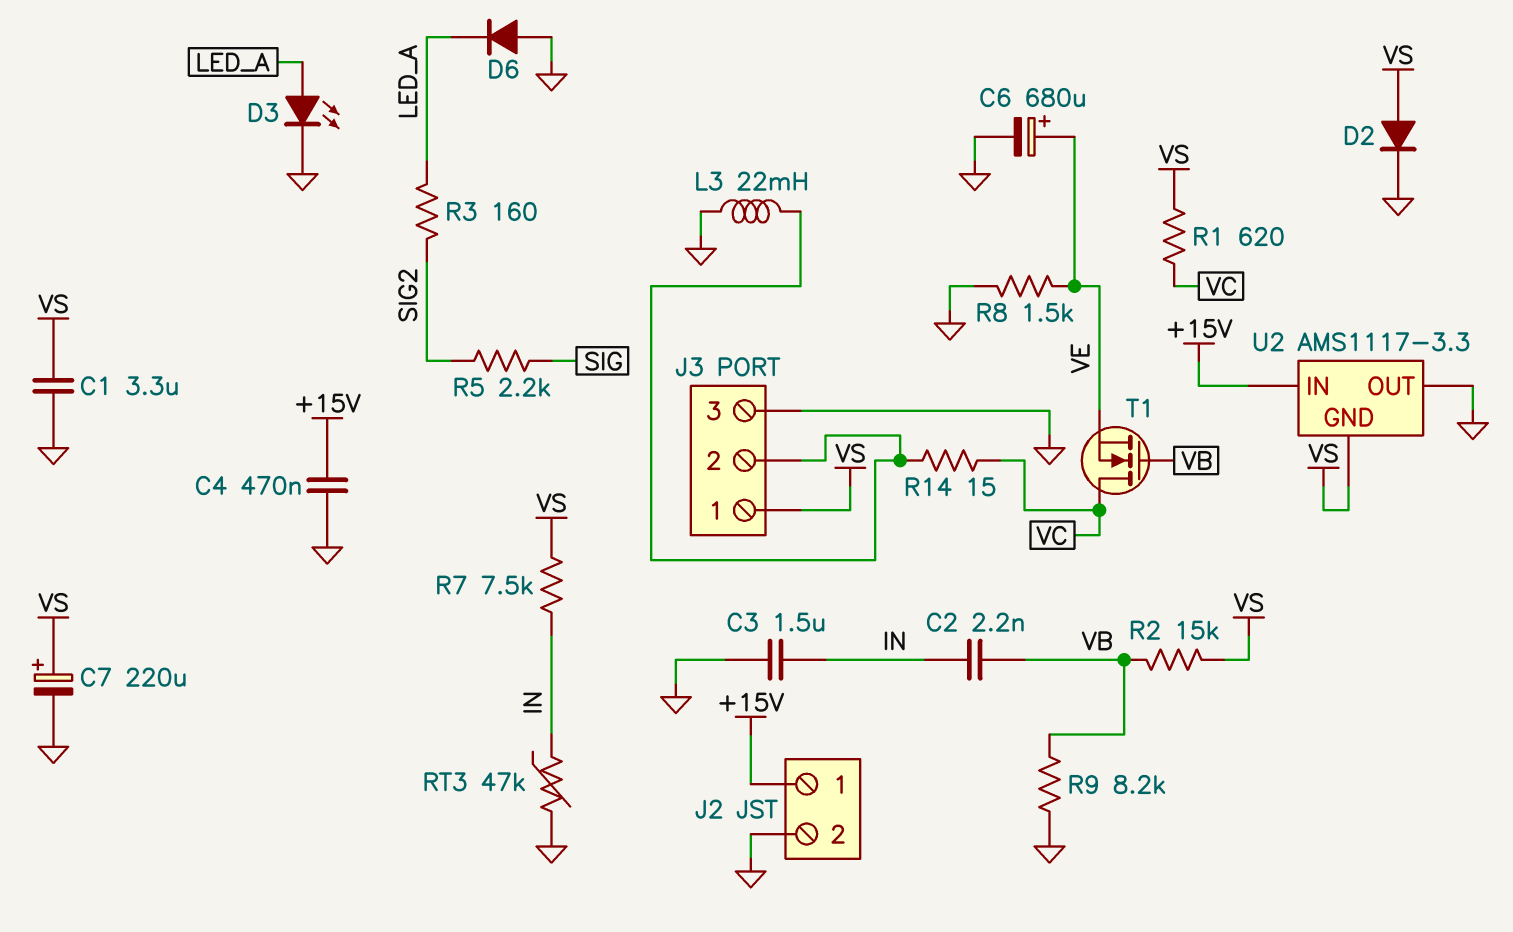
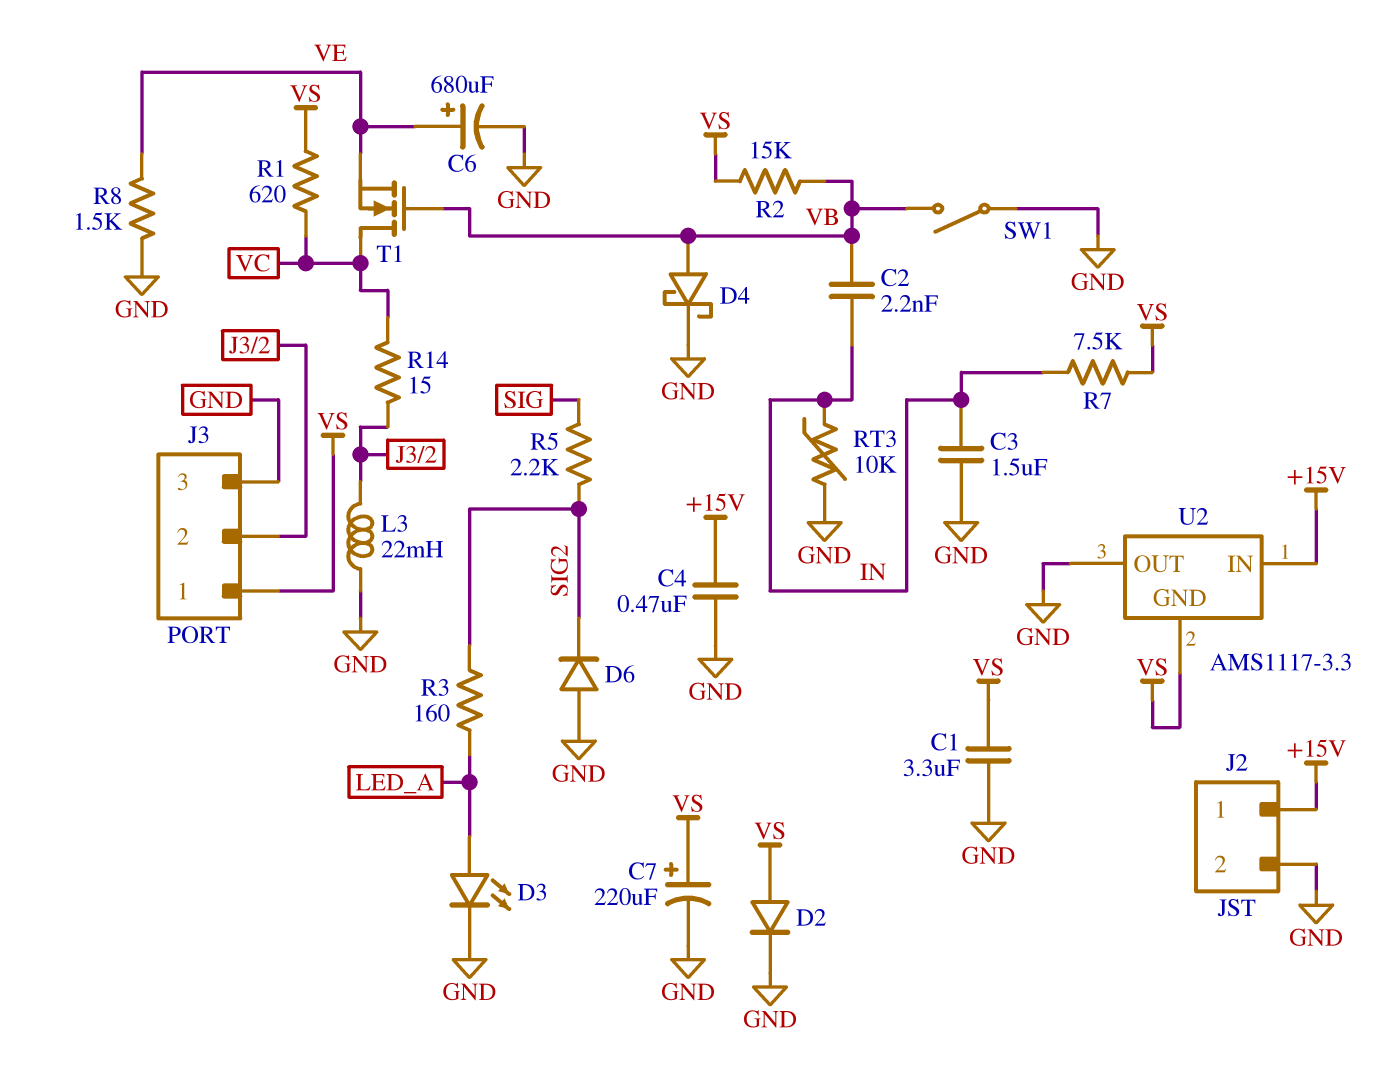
D4: none -> schottky (A VB, K GND)
D6: diode (A GND, K LED_A) -> diode (A GND, K SIG2)
R9: 8.2k (GND, VB) -> none
RT3: 47k (GND, IN) -> 10k (GND, IN)
SW1: none -> switch (GND, VB)

